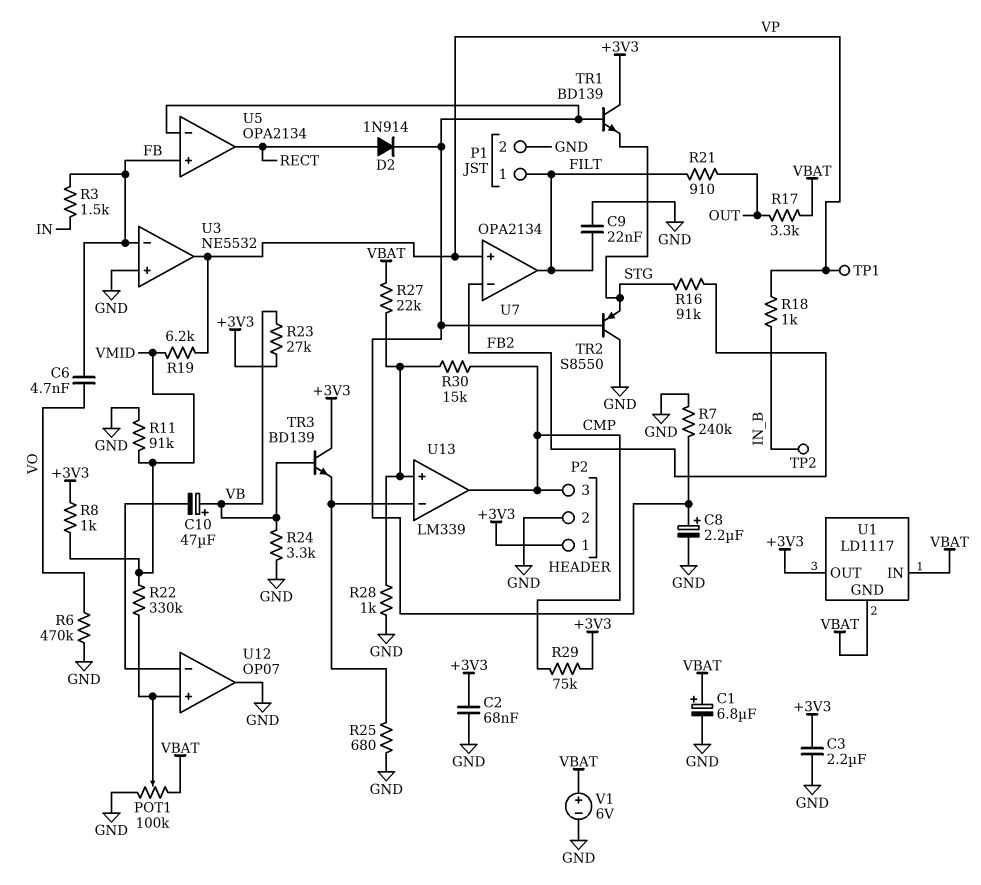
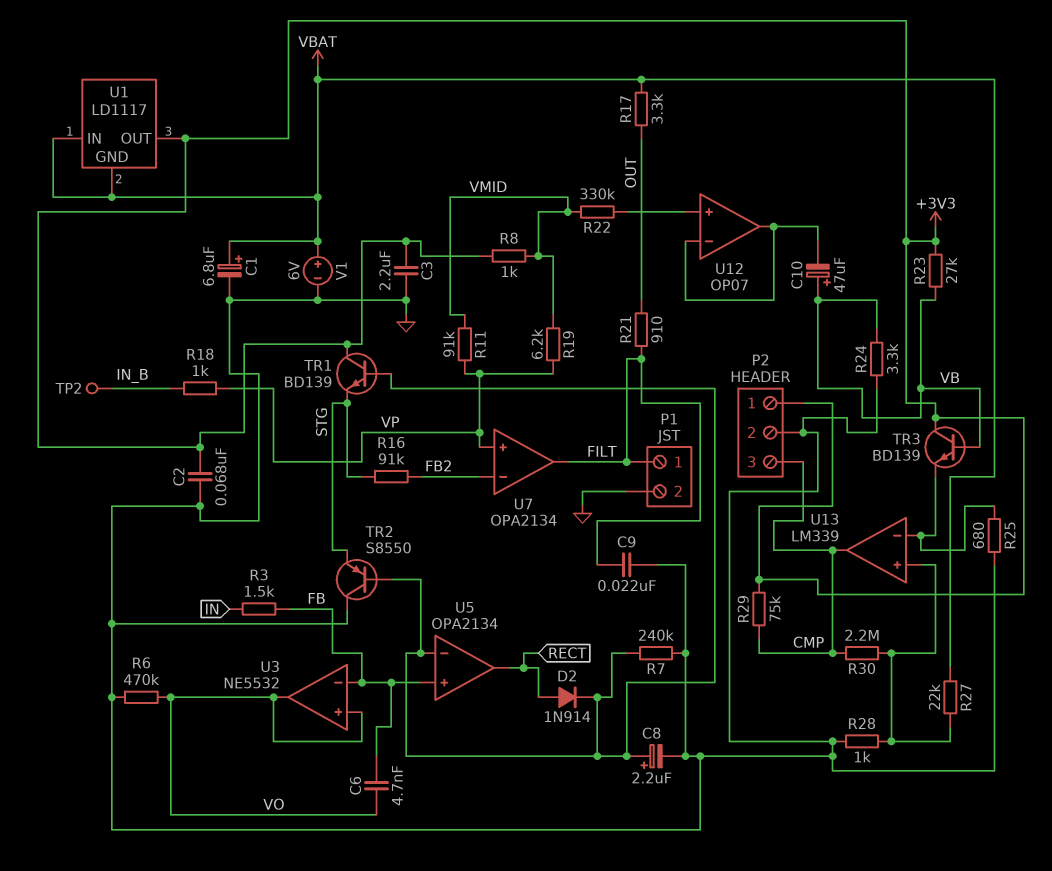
POT1: 100k (GND, VBAT, wiper U12/in+) -> none
R11: 91k (GND, VMID) -> 91k (VMID, VP)
R30: 15k (CMP, U13/in+) -> 2.2M (CMP, U13/in+)
TP1: test point (VP) -> none
U3 pin in+: GND -> VO
U3 pin out: VP -> VO
U12 pin out: GND -> U12/in-

